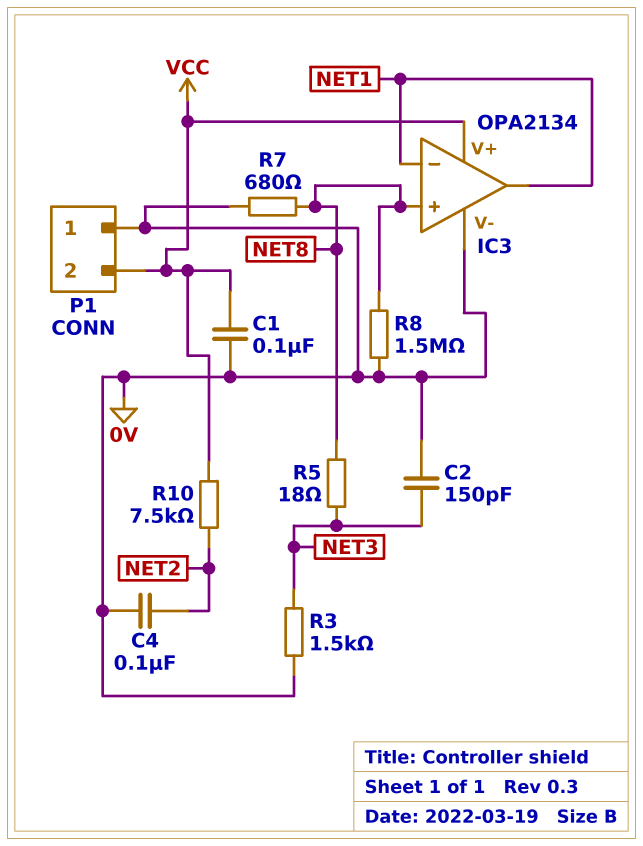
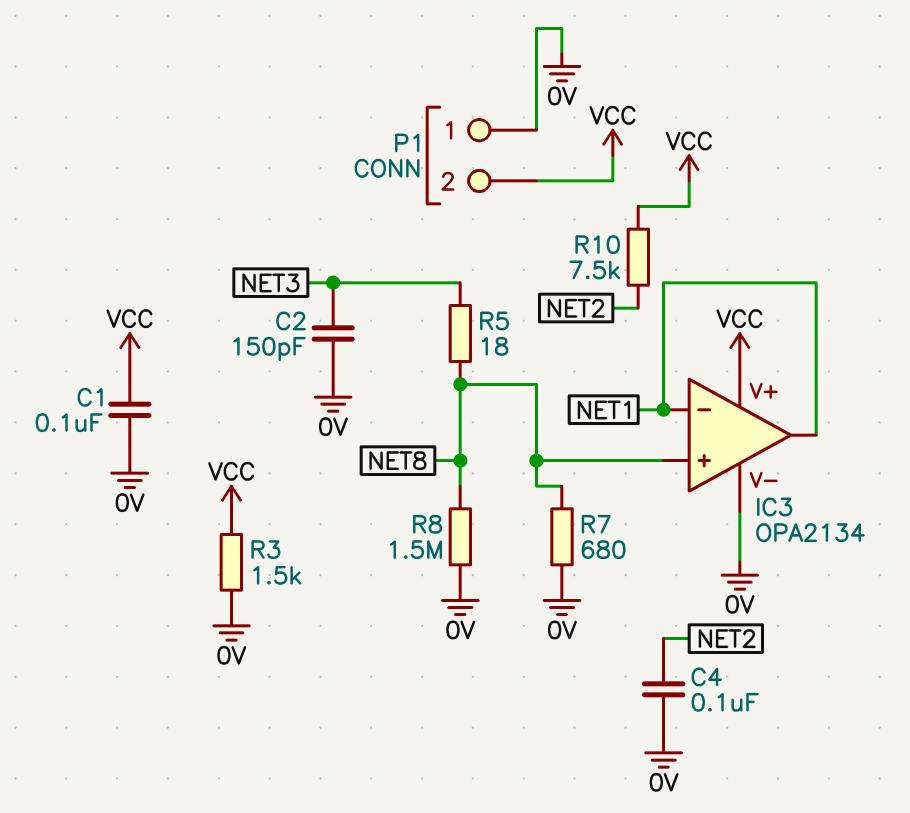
R3: 1.5k (0V, NET3) -> 1.5k (0V, VCC)

